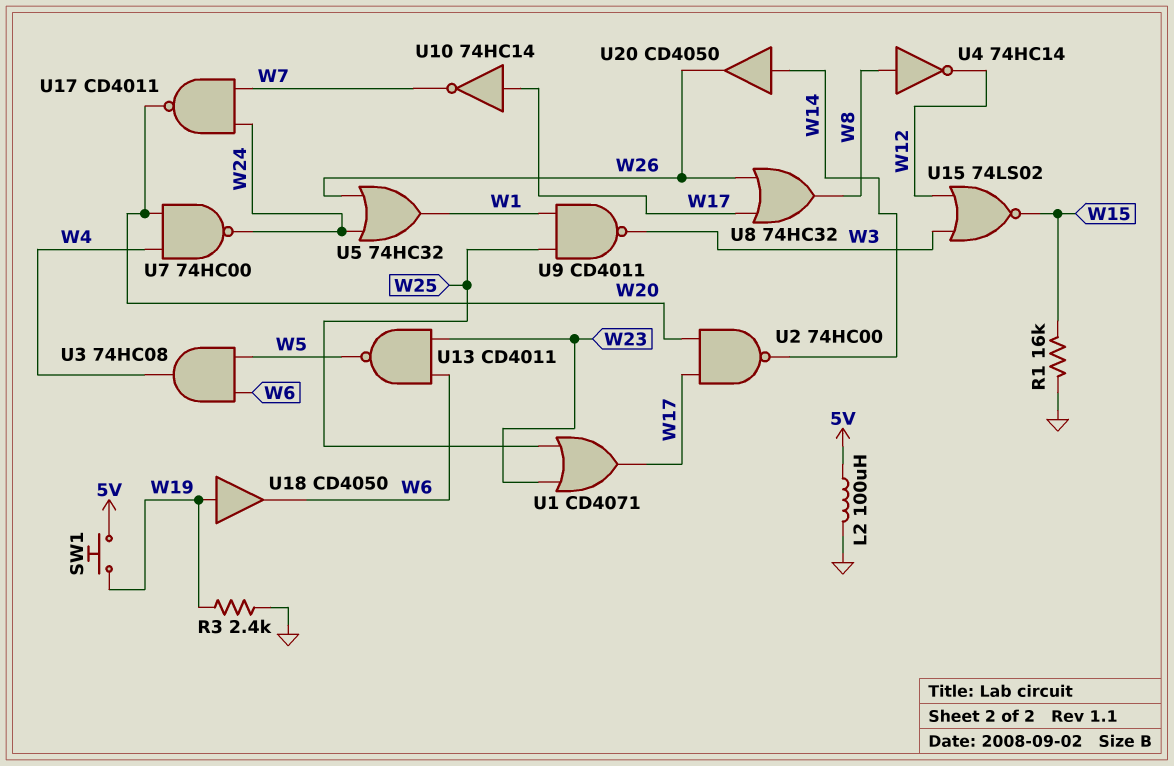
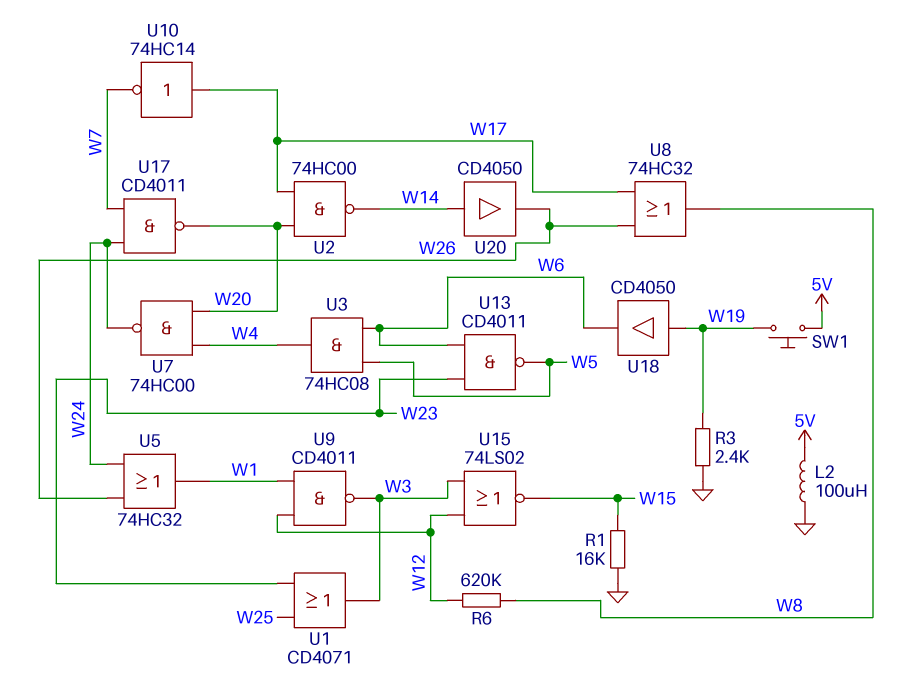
R6: none -> 620k (W8, W12)
U1: OR CD4071 (in W23, in W25, out W17) -> OR CD4071 (in W23, in W25, out W3)
U4: NOT 74HC14 (in W8, out W12) -> none
U9: NAND CD4011 (in W1, in W25, out W3) -> NAND CD4011 (in W1, in W12, out W3)

